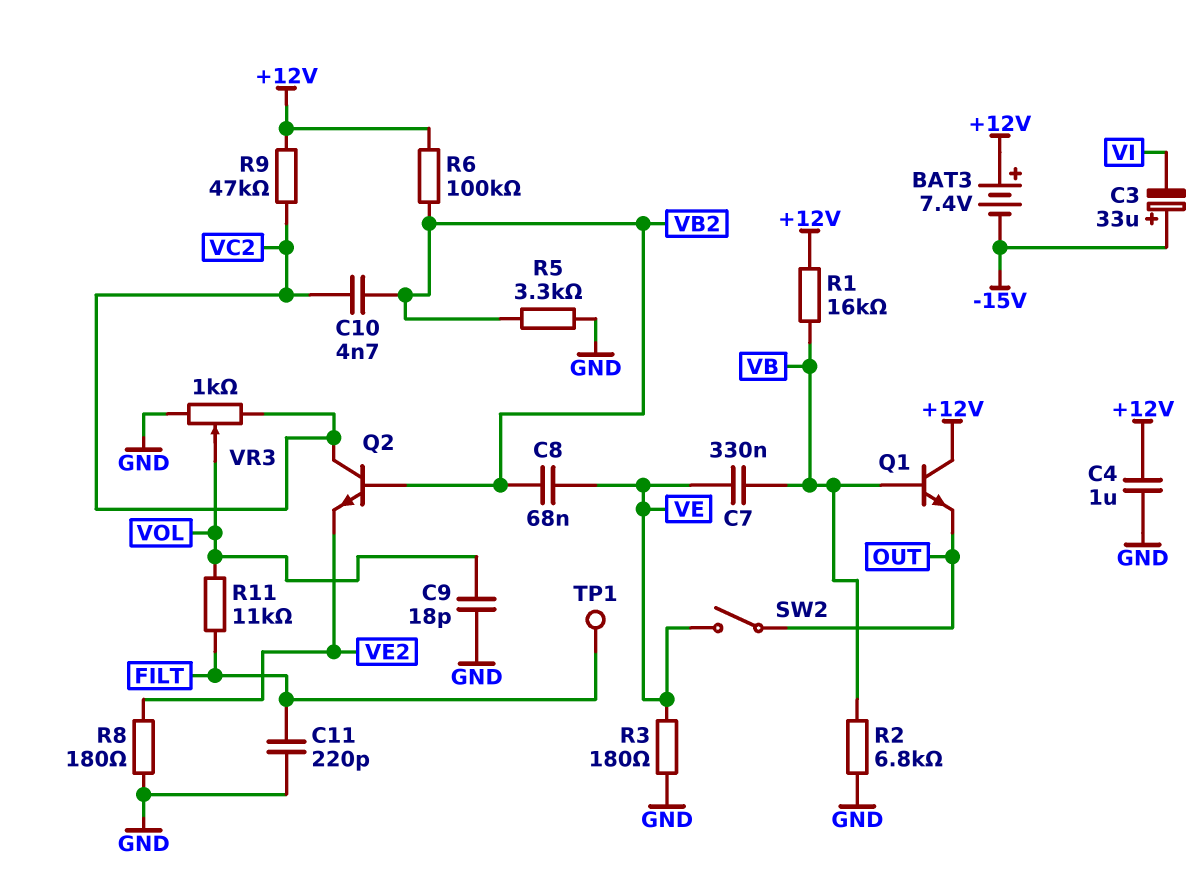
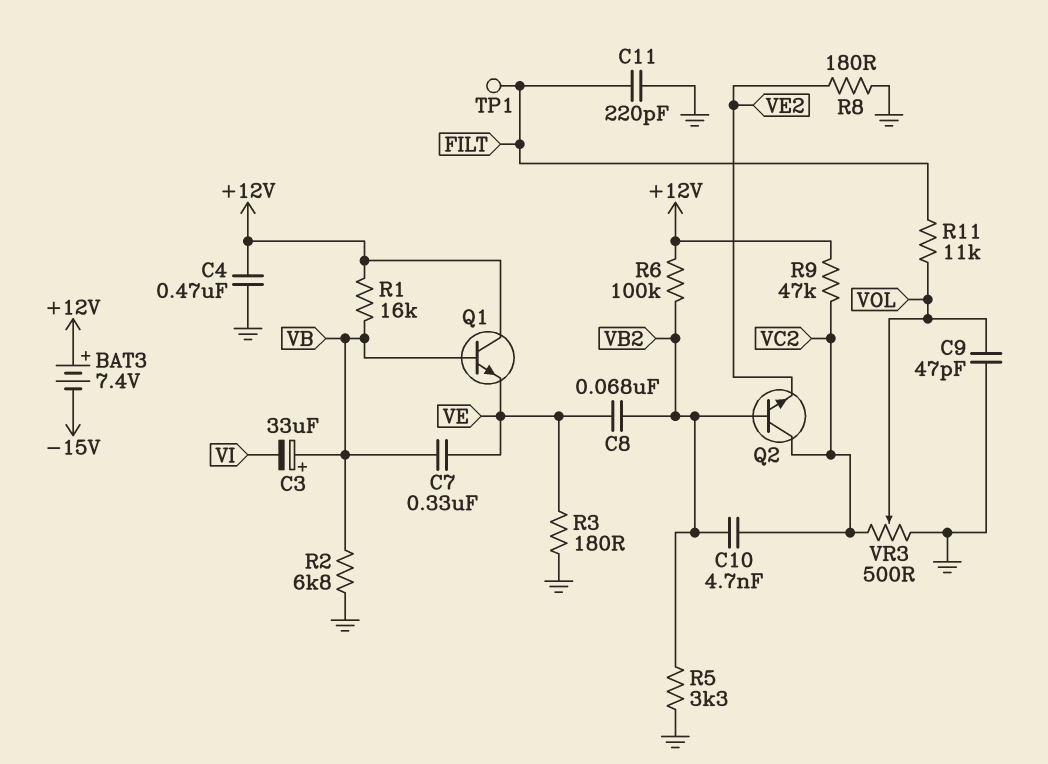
C3: 33uF (plus -15V, minus VI) -> 33uF (plus VB, minus VI)
C4: 1uF (+12V, GND) -> 470nF (+12V, GND)
C9: 18pF (GND, VOL) -> 47pF (GND, VOL)
Q1: NPN (B VB, C +12V, E OUT) -> NPN (B VB, C +12V, E VE)
SW2: switch (OUT, VE) -> none
VR3: 1k (GND, VC2, wiper VOL) -> 500 (GND, VC2, wiper VOL)

